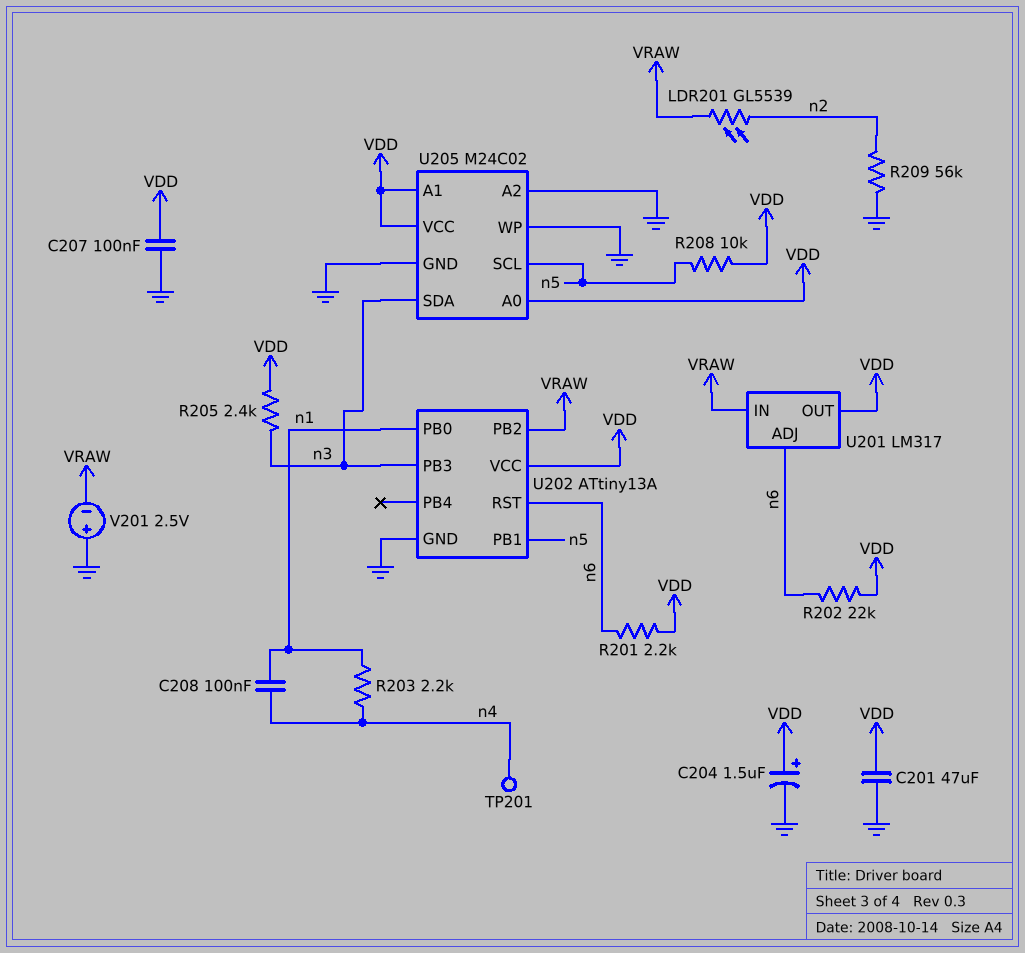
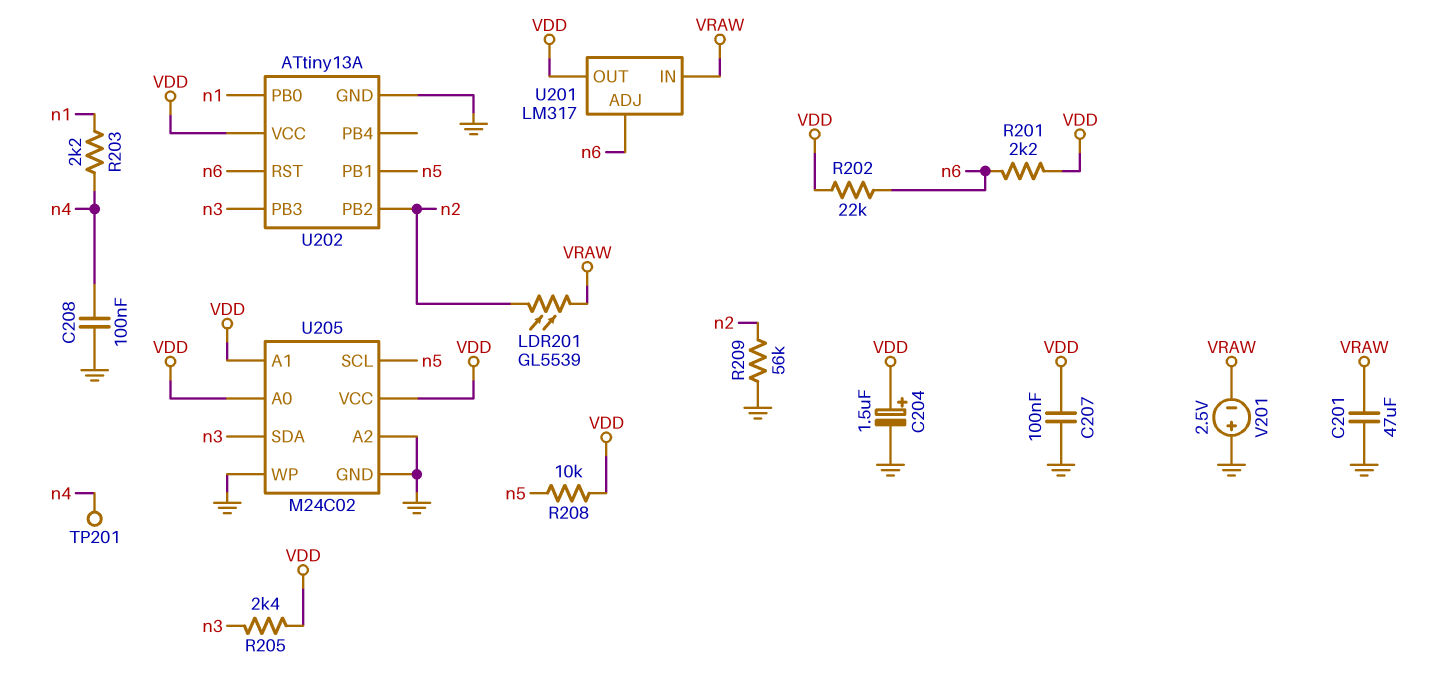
C201: 47uF (GND, VDD) -> 47uF (GND, VRAW)
C208: 100nF (n1, n4) -> 100nF (GND, n4)
U202 pin PB2: VRAW -> n2

